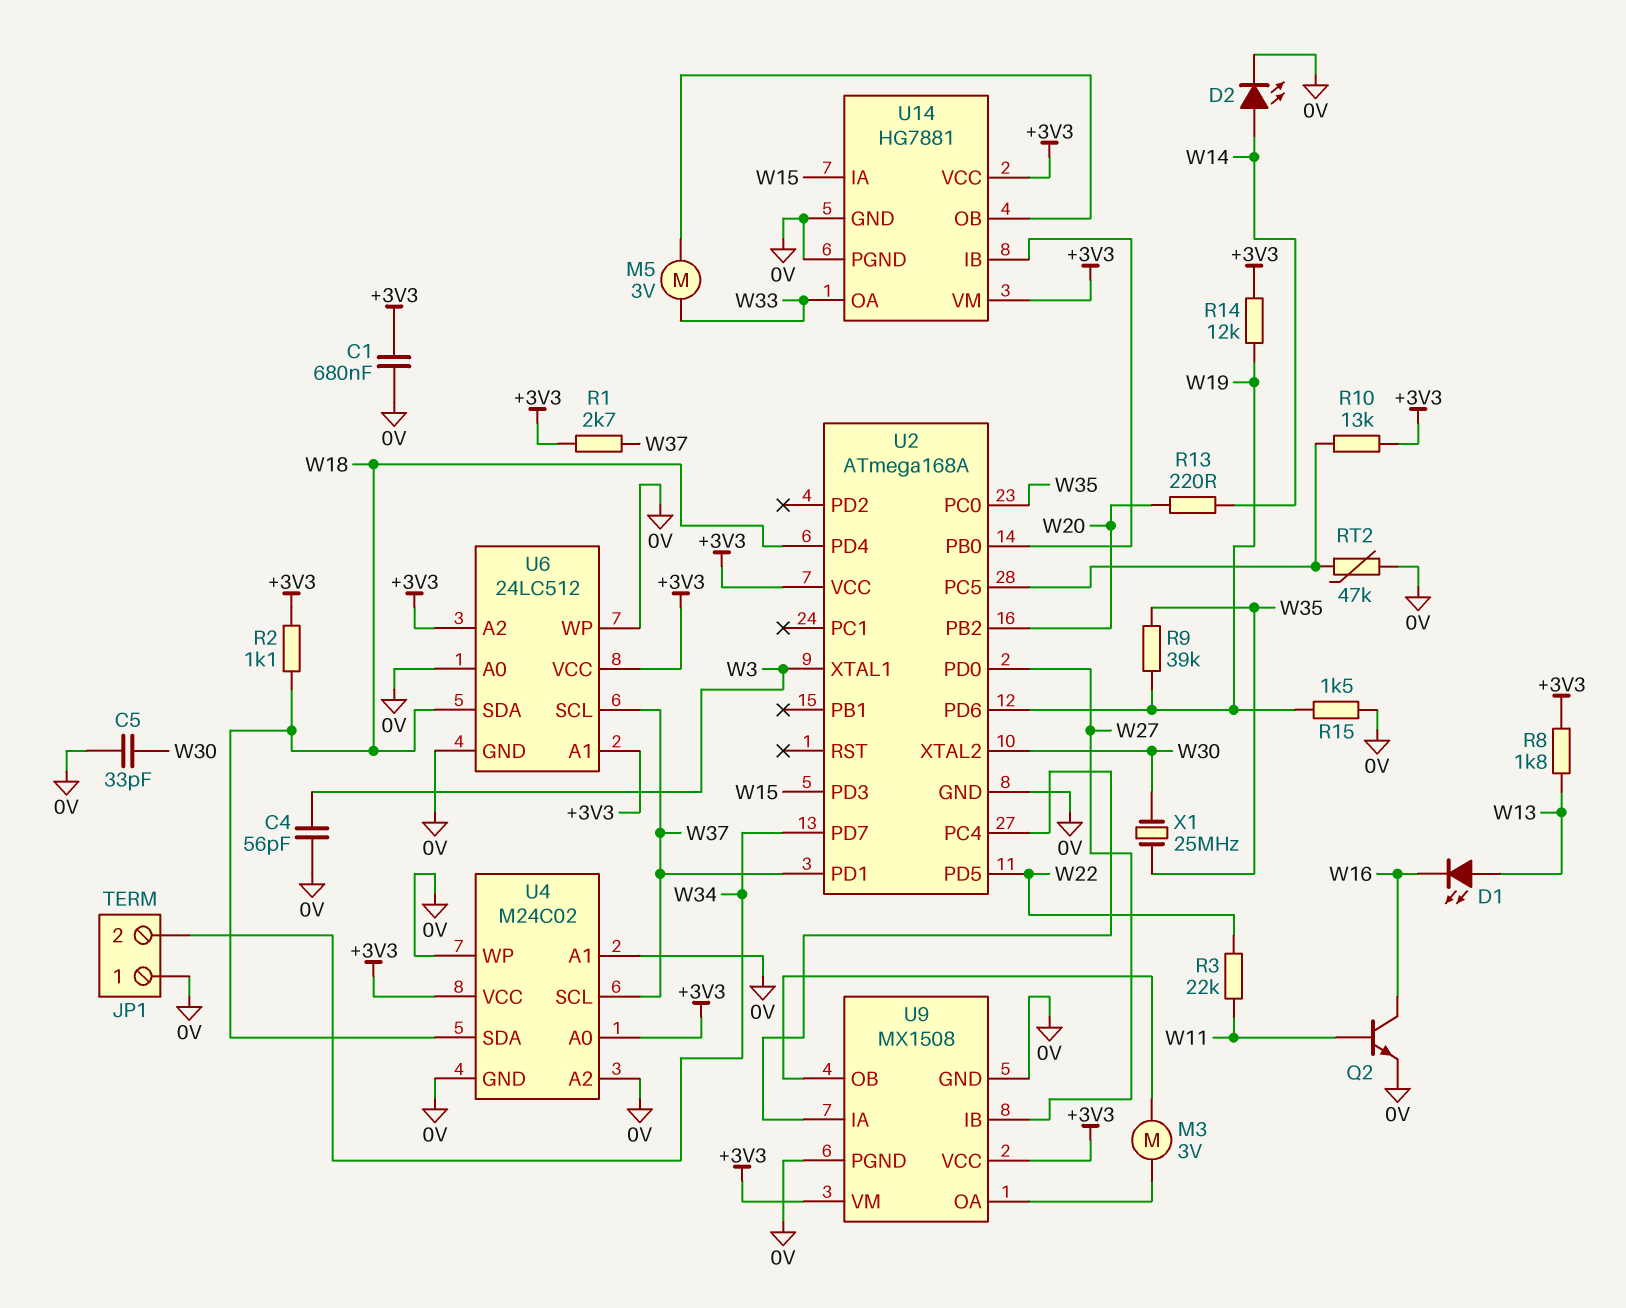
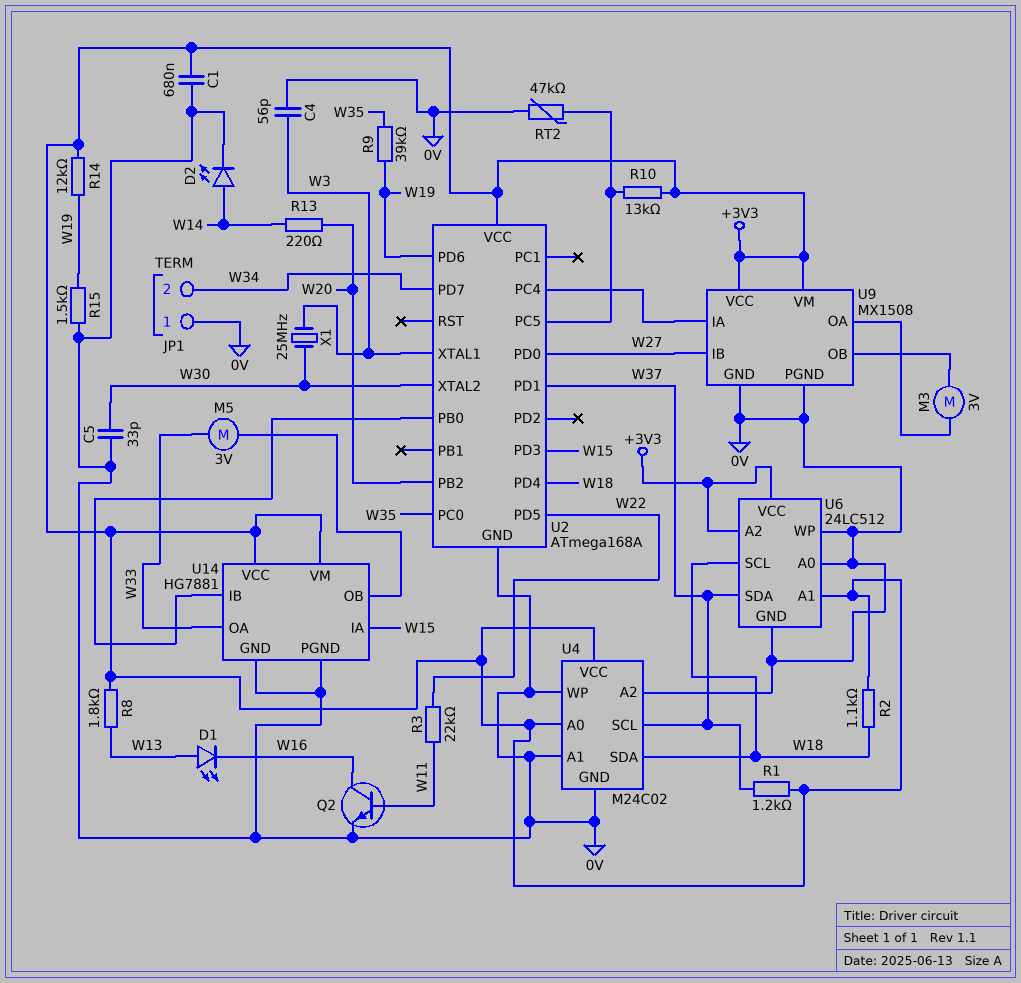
R1: 2.7k (+3V3, W37) -> 1.2k (+3V3, W37)
U6 pin SCL: W37 -> W18
U6 pin SDA: W18 -> W37
X1: 25MHz (W30, W35) -> 25MHz (W3, W30)

